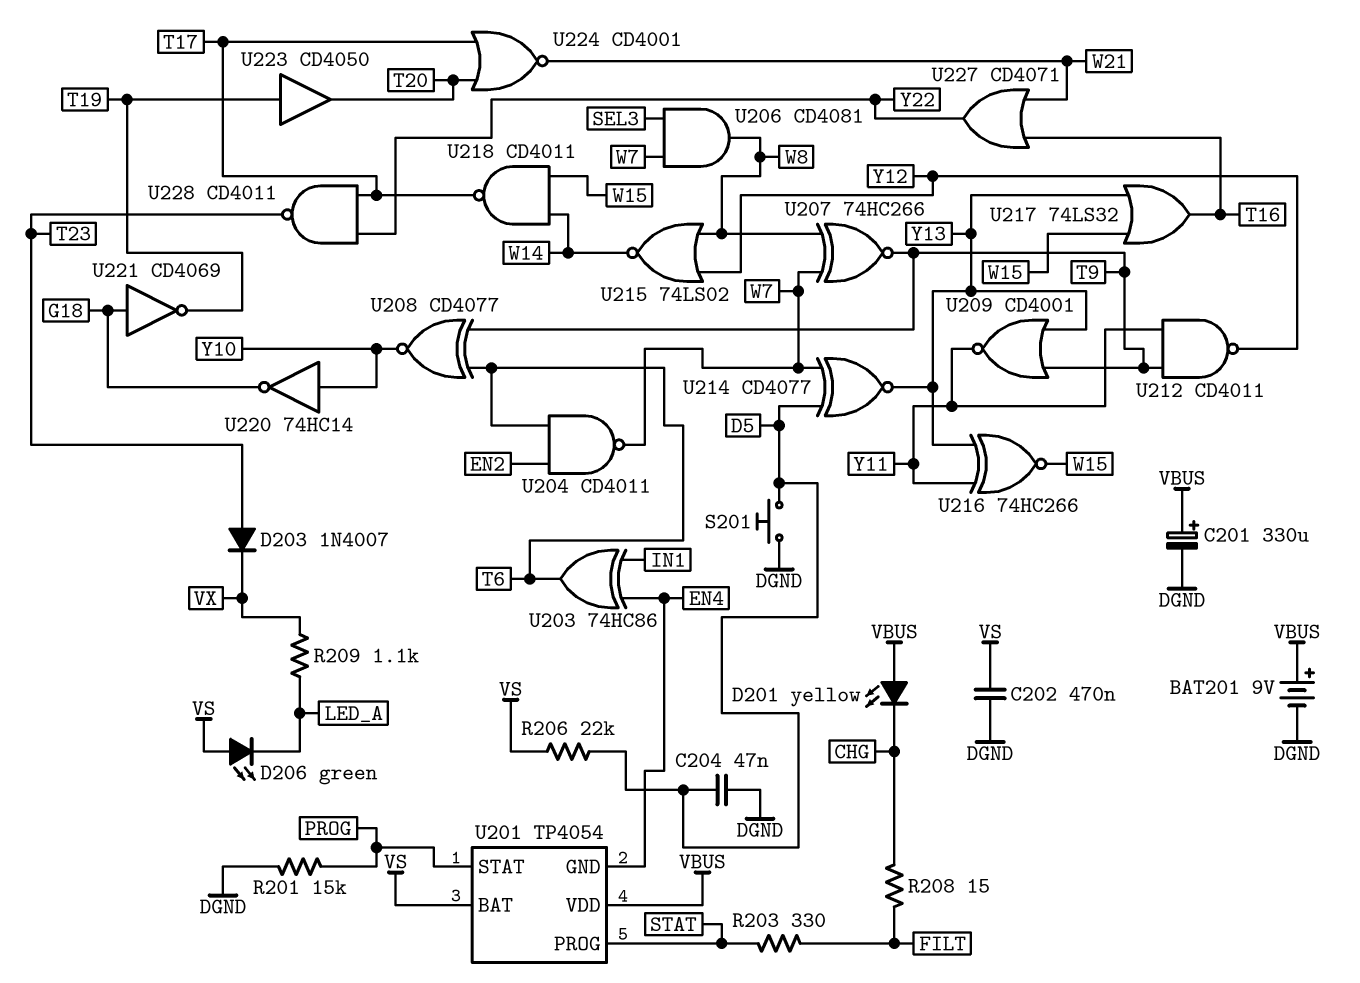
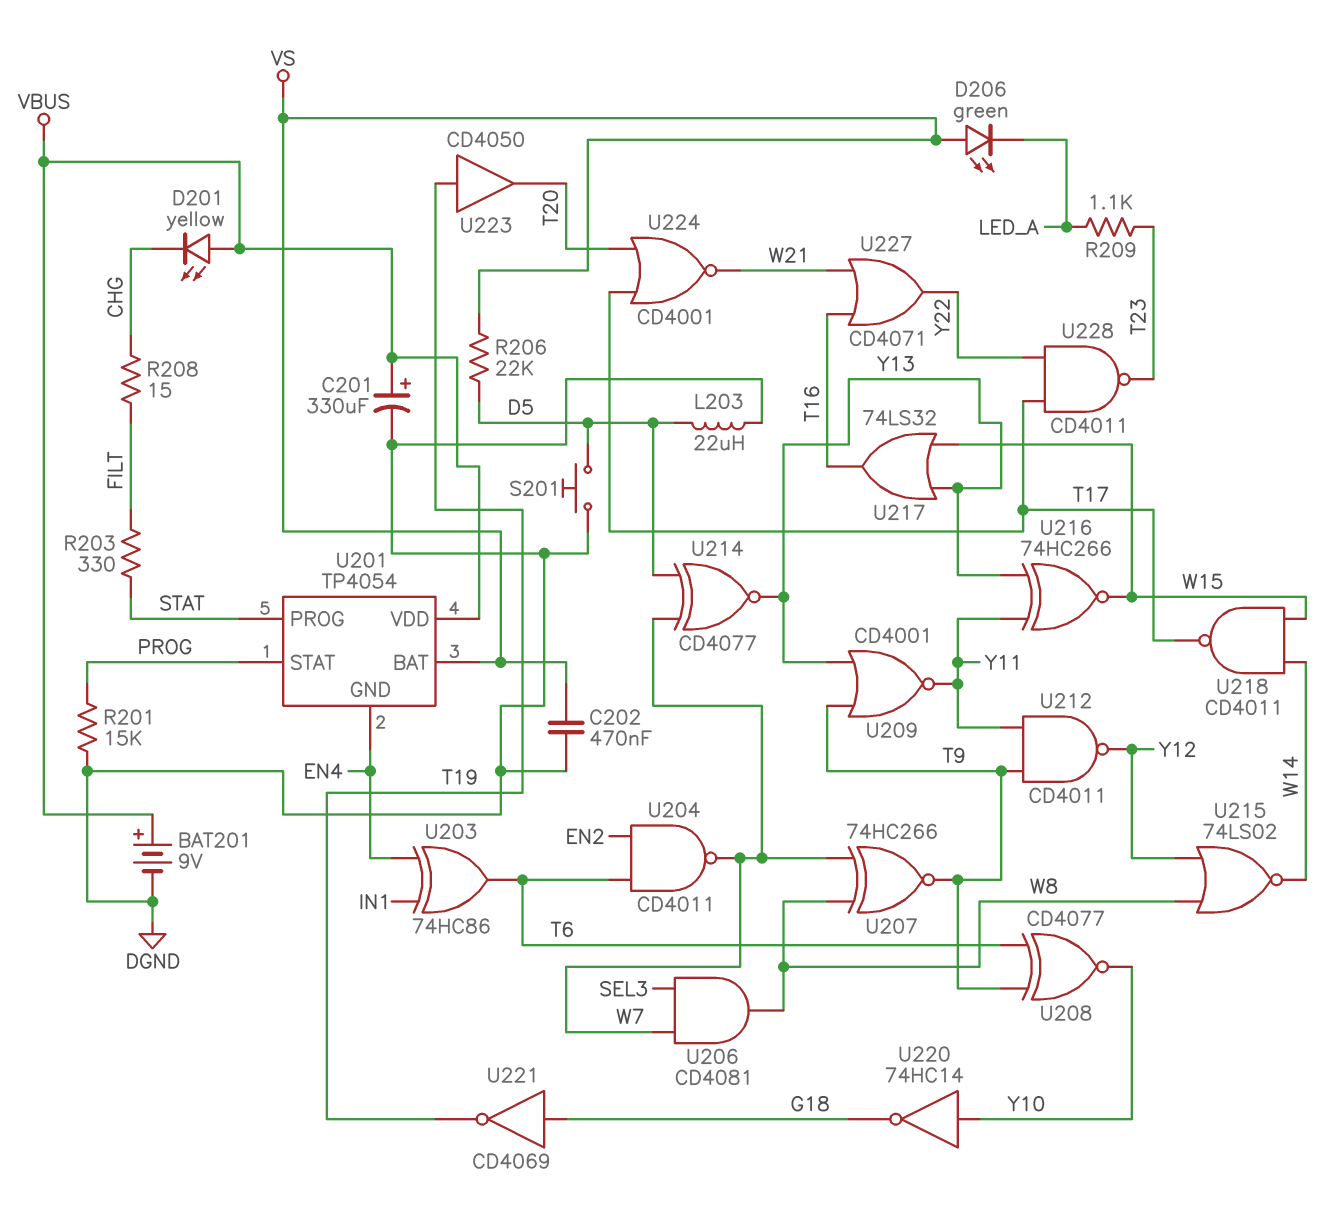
C204: 47nF (D5, DGND) -> none
D203: diode 1N4007 (A T23, K VX) -> none
L203: none -> 22uH (D5, DGND)
R209: 1.1k (LED_A, VX) -> 1.1k (LED_A, T23)

